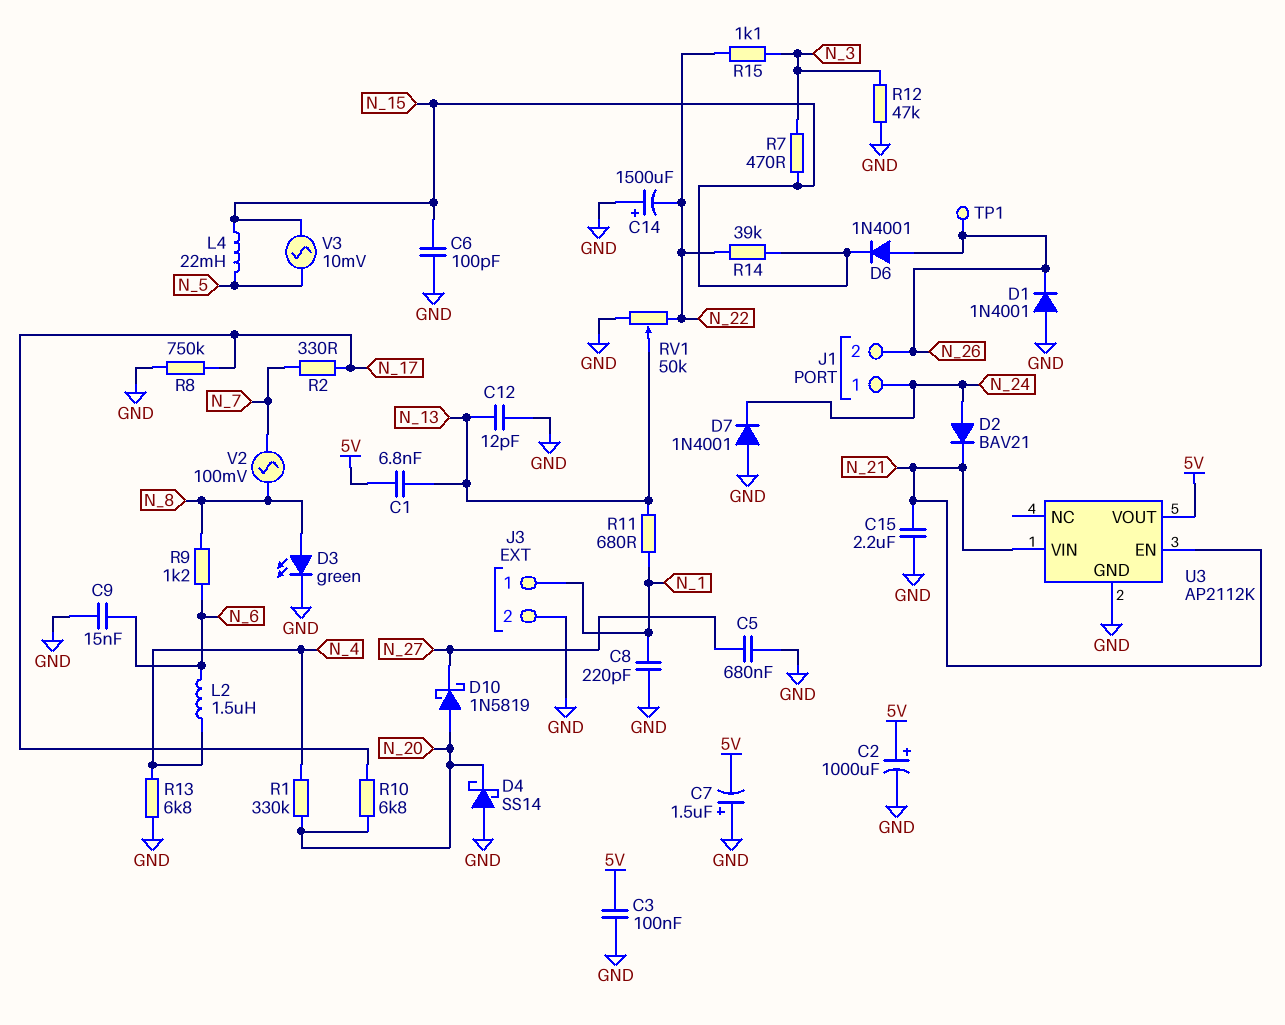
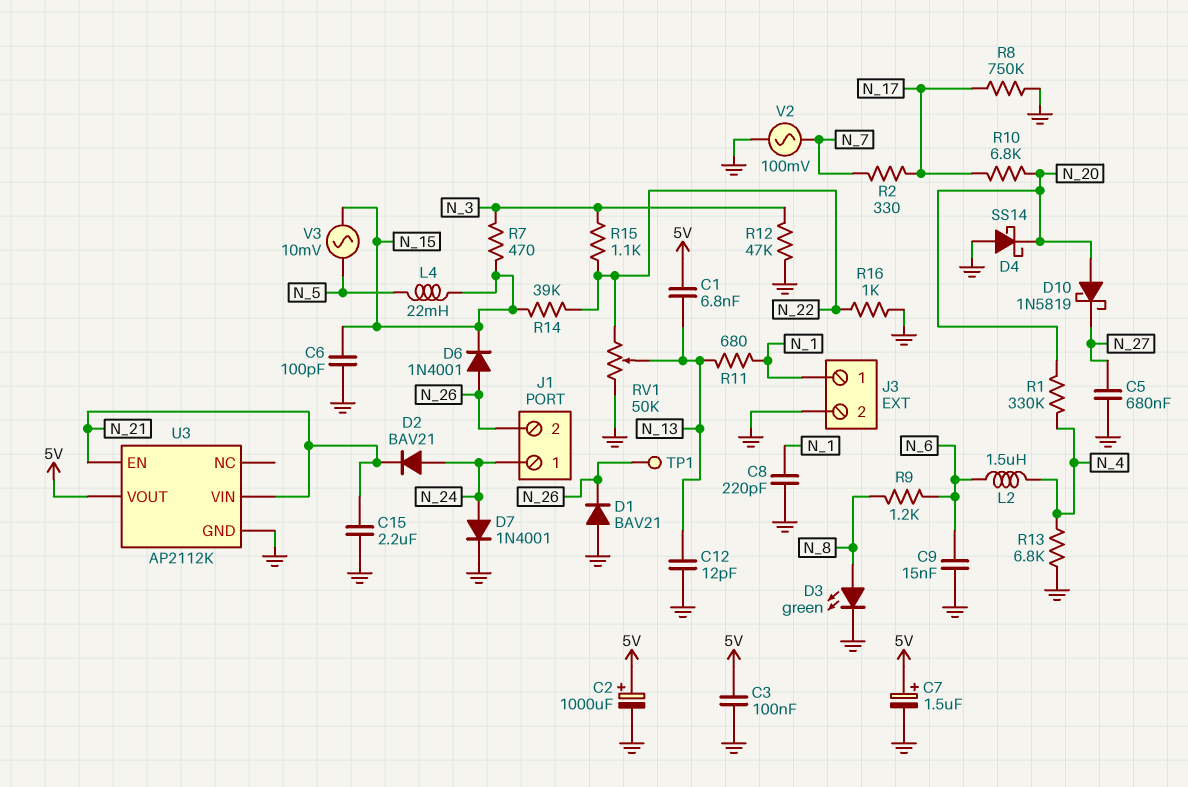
C7: 1.5uF (plus GND, minus 5V) -> 1.5uF (plus 5V, minus GND)
C14: 1500uF (plus GND, minus N_22) -> none
D1: diode 1N4001 (A GND, K N_26) -> diode BAV21 (A GND, K N_26)
D7: diode 1N4001 (A GND, K N_24) -> diode 1N4001 (A N_24, K GND)
R16: none -> 1k (GND, N_22)
V2: AC 100mV (N_7, N_8) -> AC 100mV (GND, N_7)

